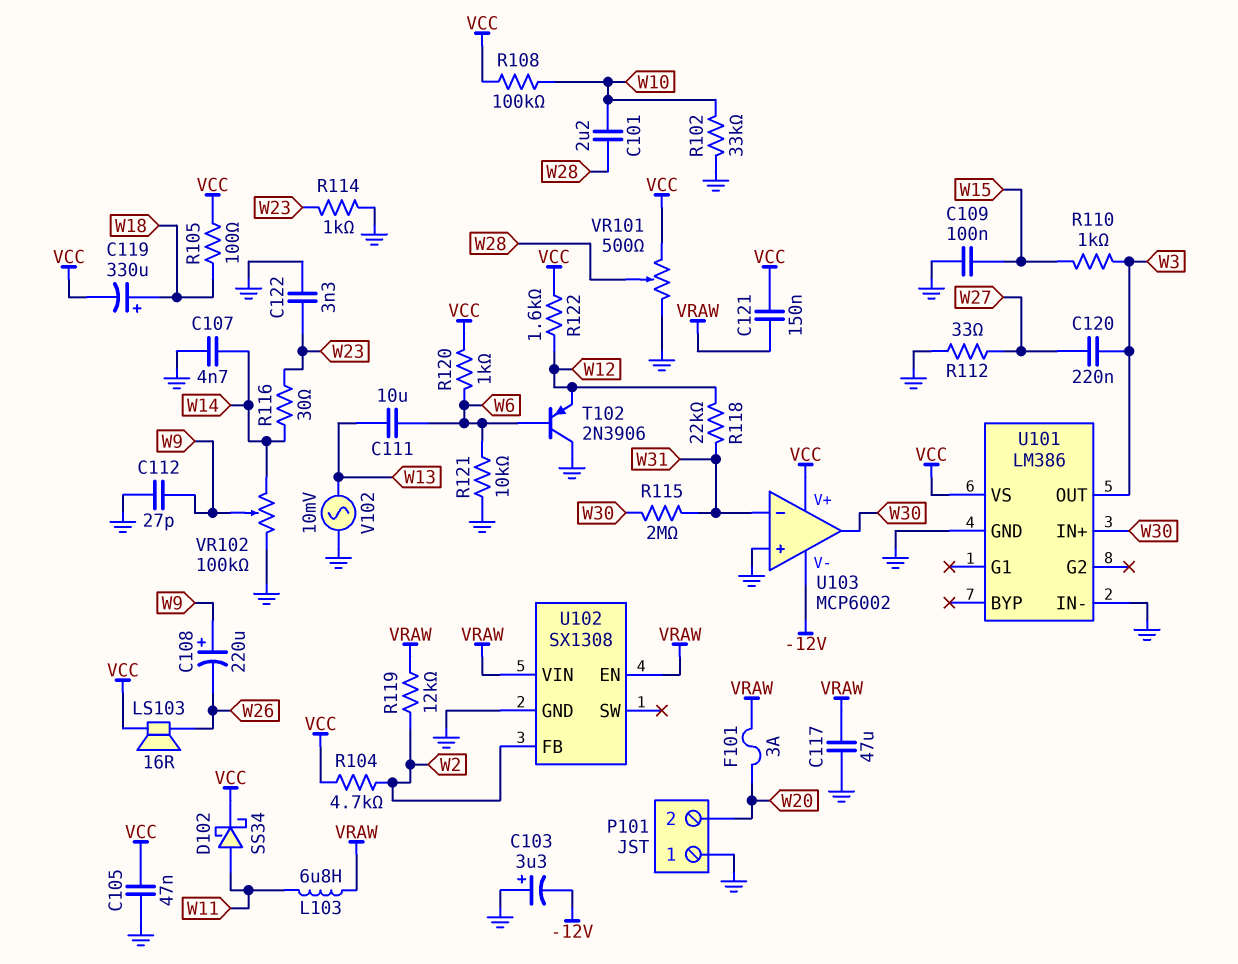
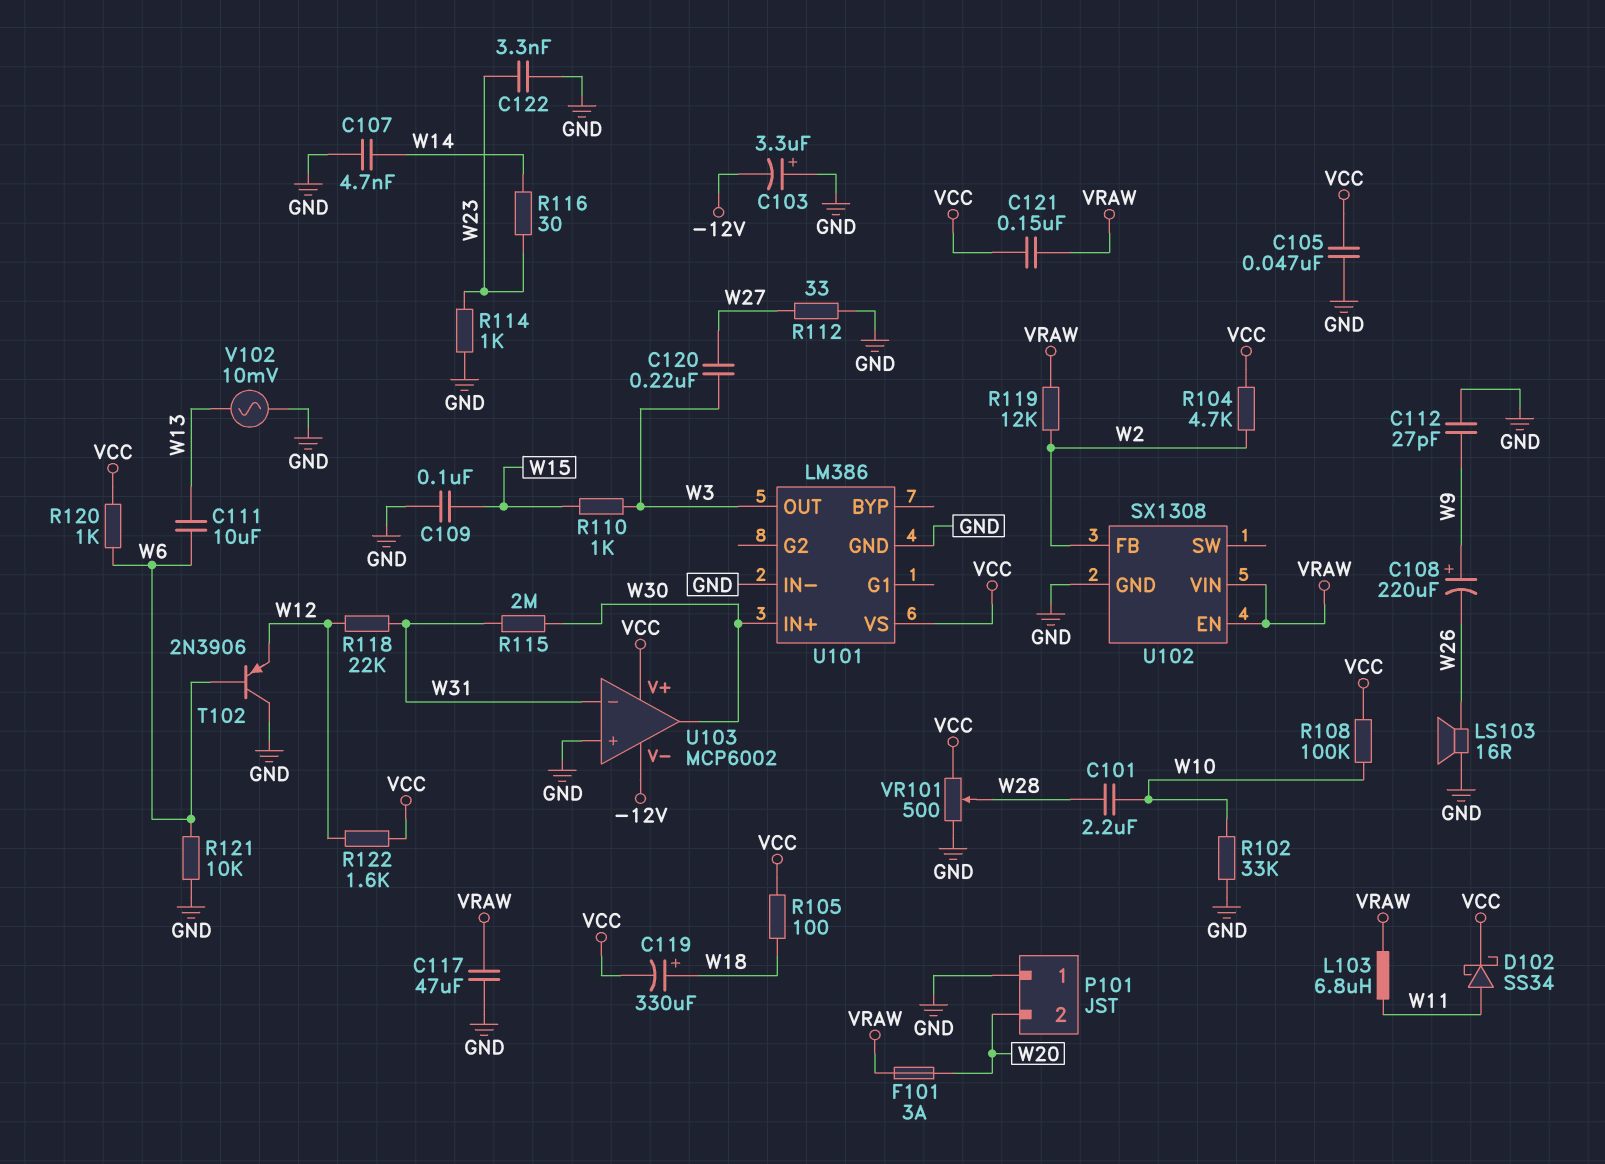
LS103: speaker 16R (VCC, W26) -> speaker 16R (GND, W26)
VR102: 100k (GND, W14, wiper W9) -> none

